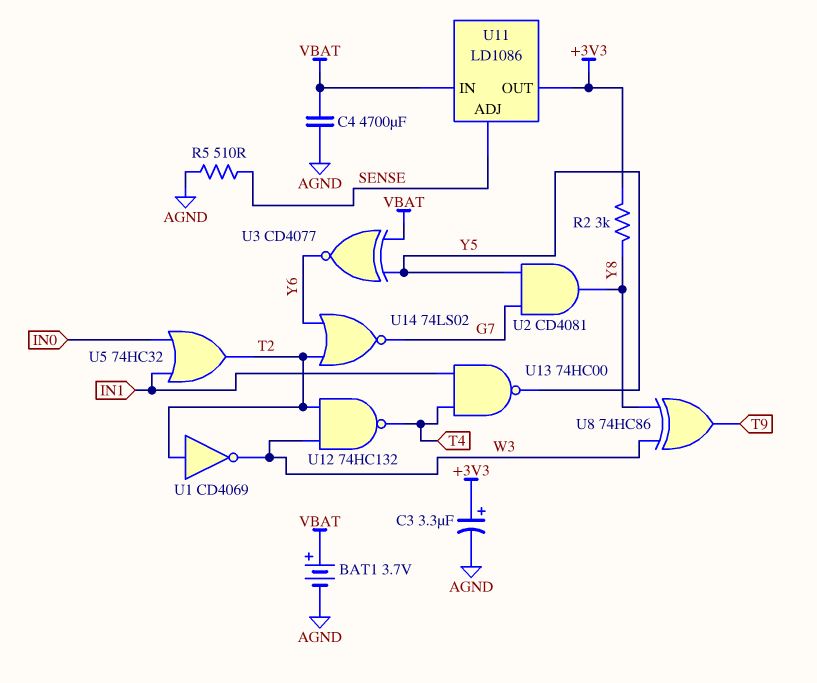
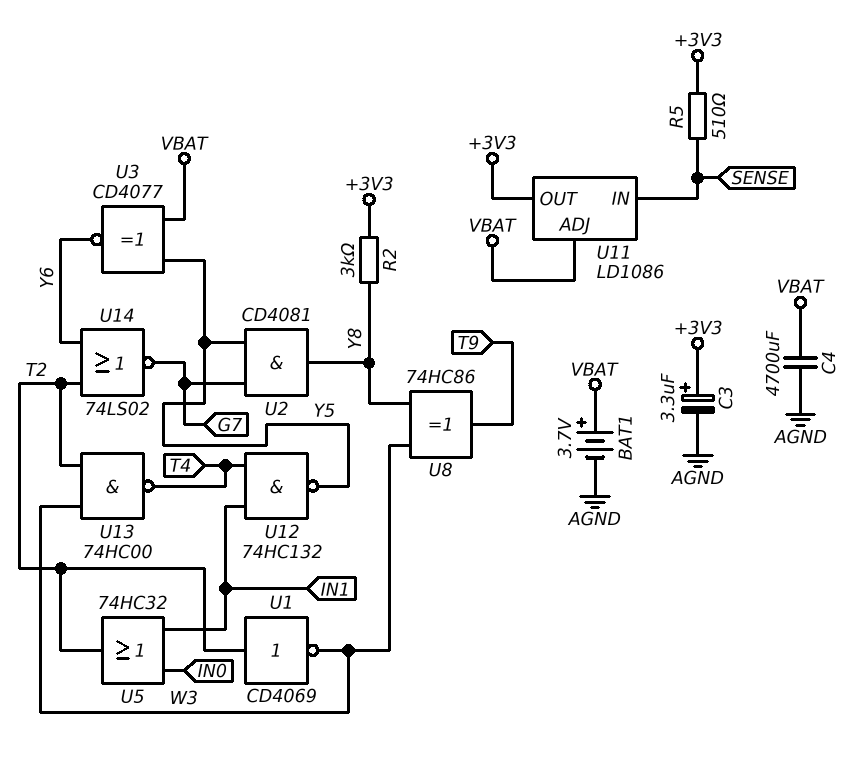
R5: 510 (AGND, SENSE) -> 510 (+3V3, SENSE)
U11 pin ADJ: SENSE -> VBAT
U11 pin IN: VBAT -> SENSE
U12: NAND 74HC132 (in T2, in W3, out T4) -> NAND 74HC132 (in IN1, in T4, out Y5)
U13: NAND 74HC00 (in IN1, in T4, out Y5) -> NAND 74HC00 (in T2, in W3, out T4)

